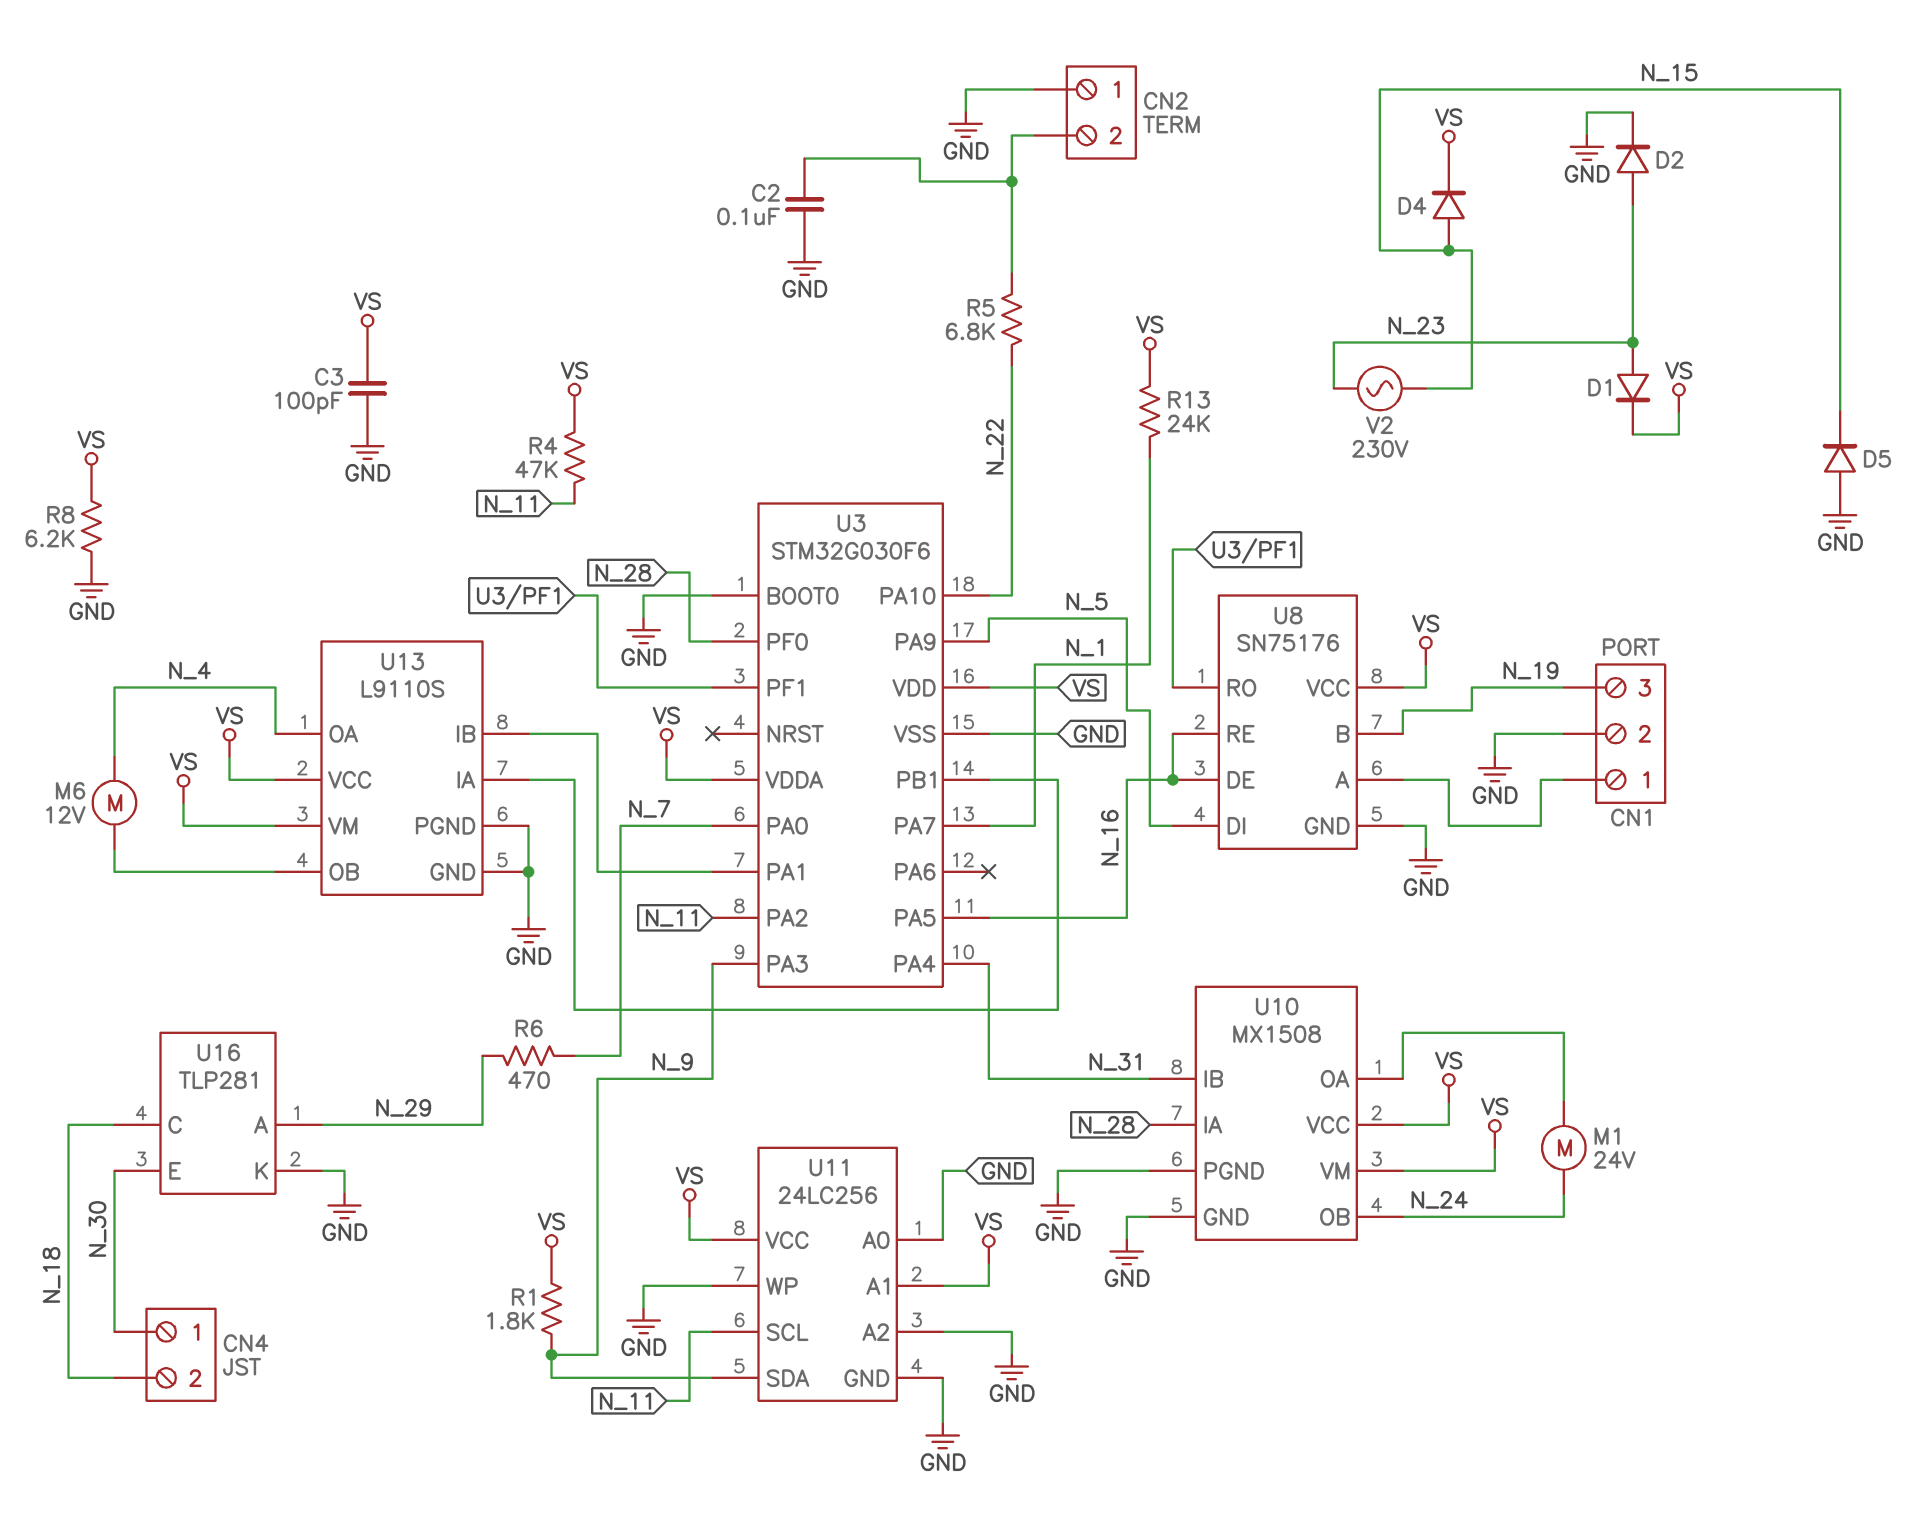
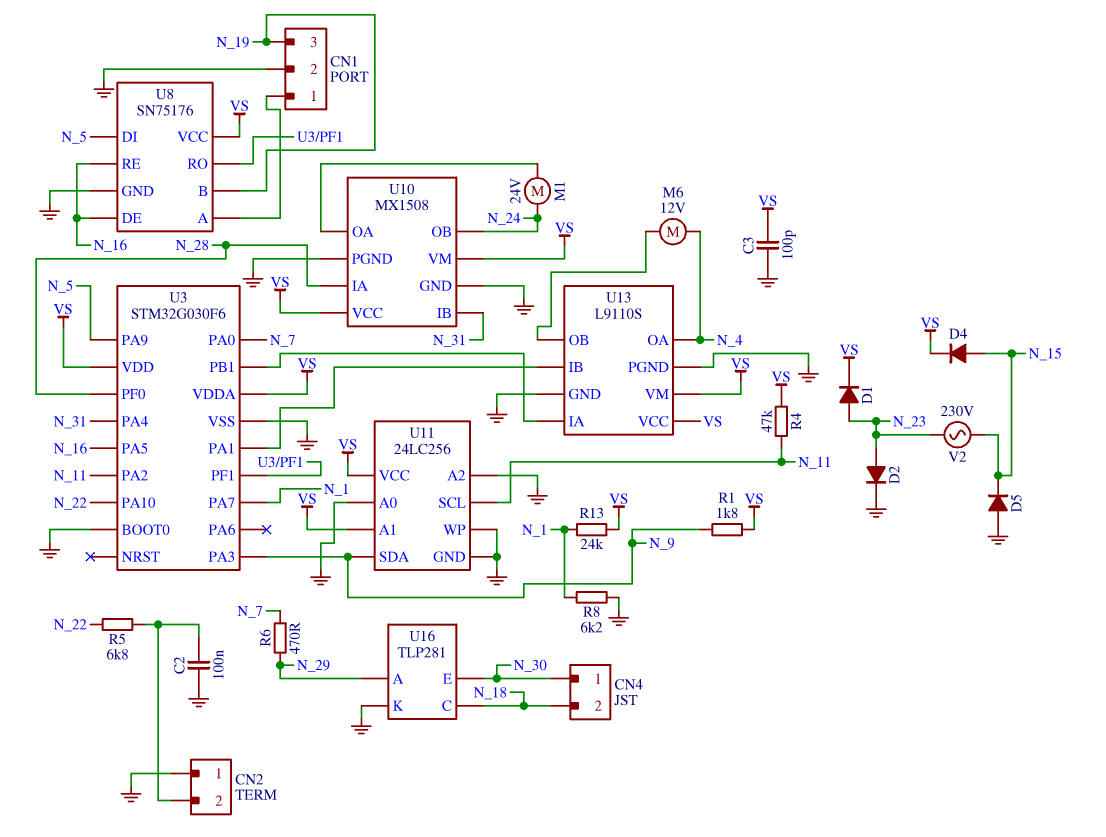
R8: 6.2k (GND, VS) -> 6.2k (GND, N_1)

